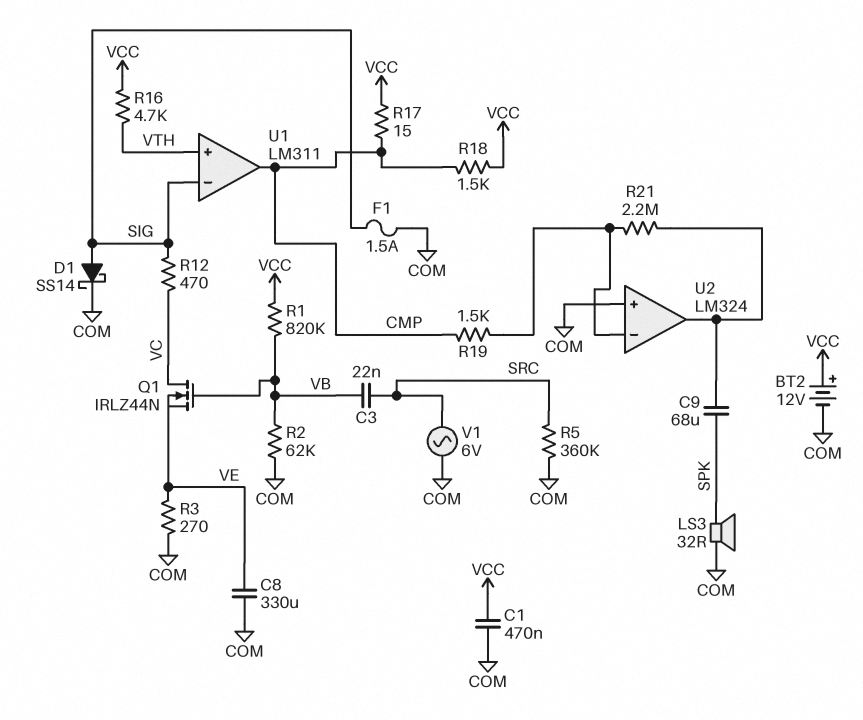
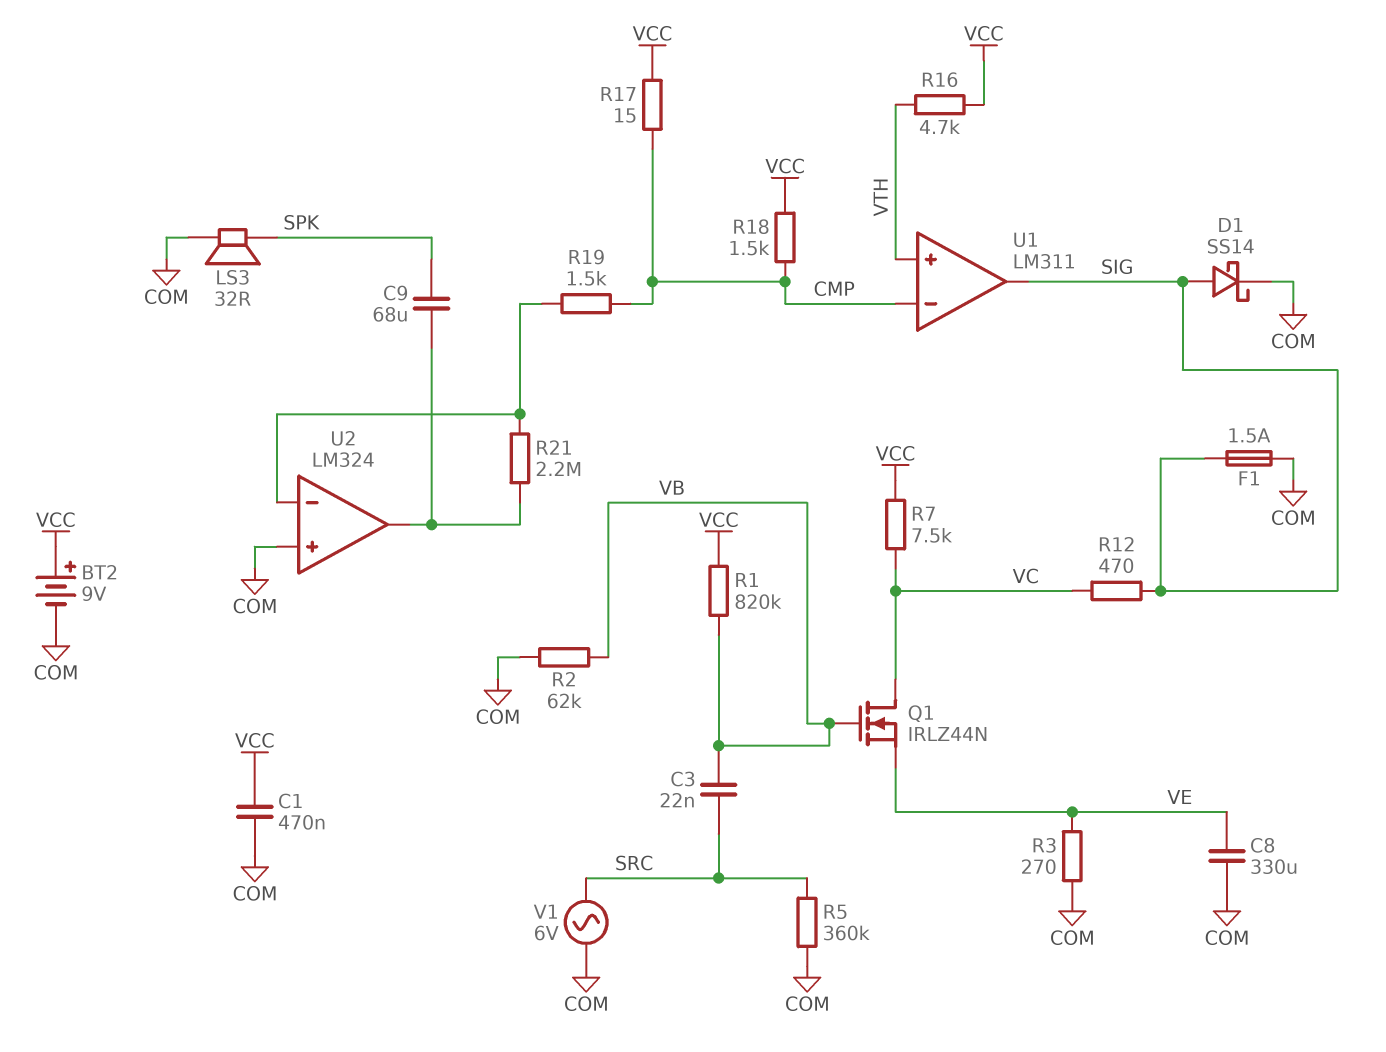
BT2: 12V (plus VCC, minus COM) -> 9V (plus VCC, minus COM)
R7: none -> 7.5k (VC, VCC)
U1 pin in-: SIG -> CMP
U1 pin out: CMP -> SIG

